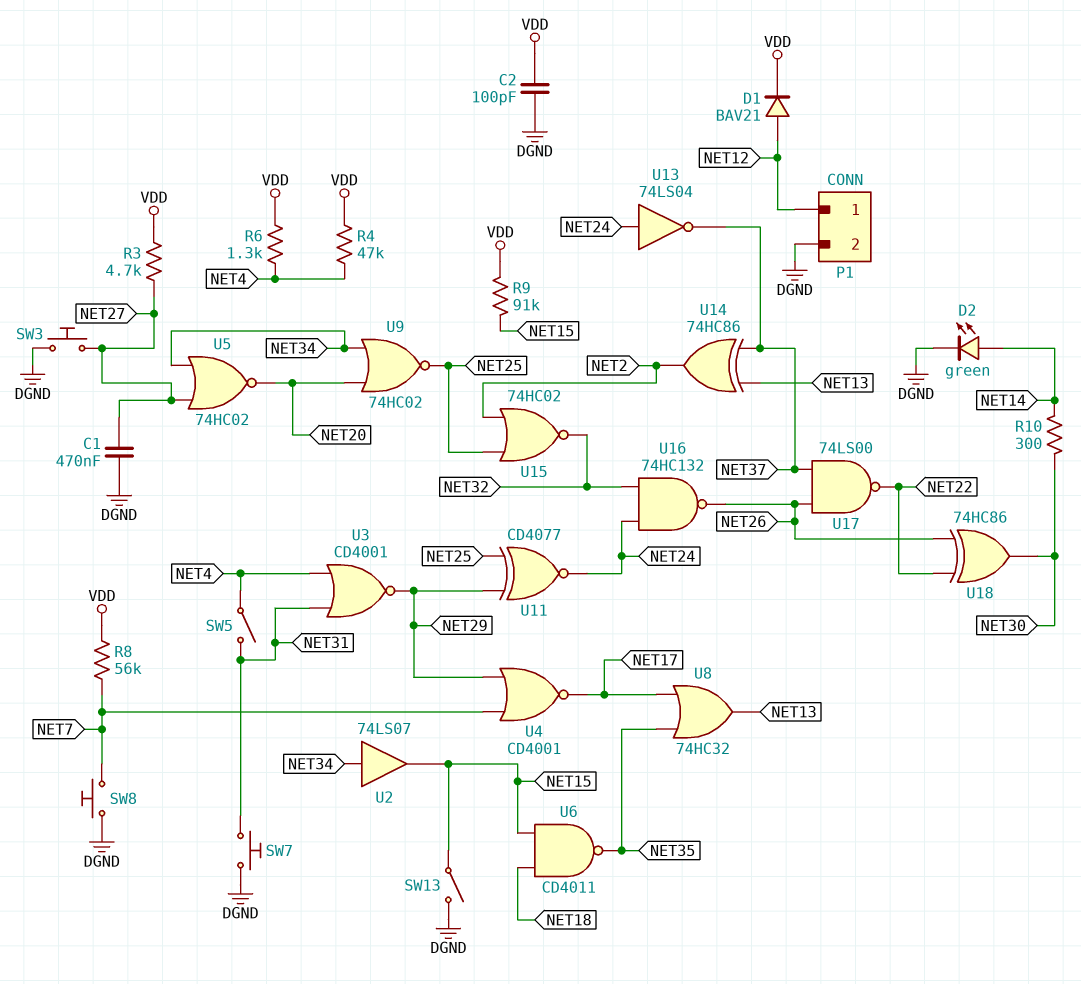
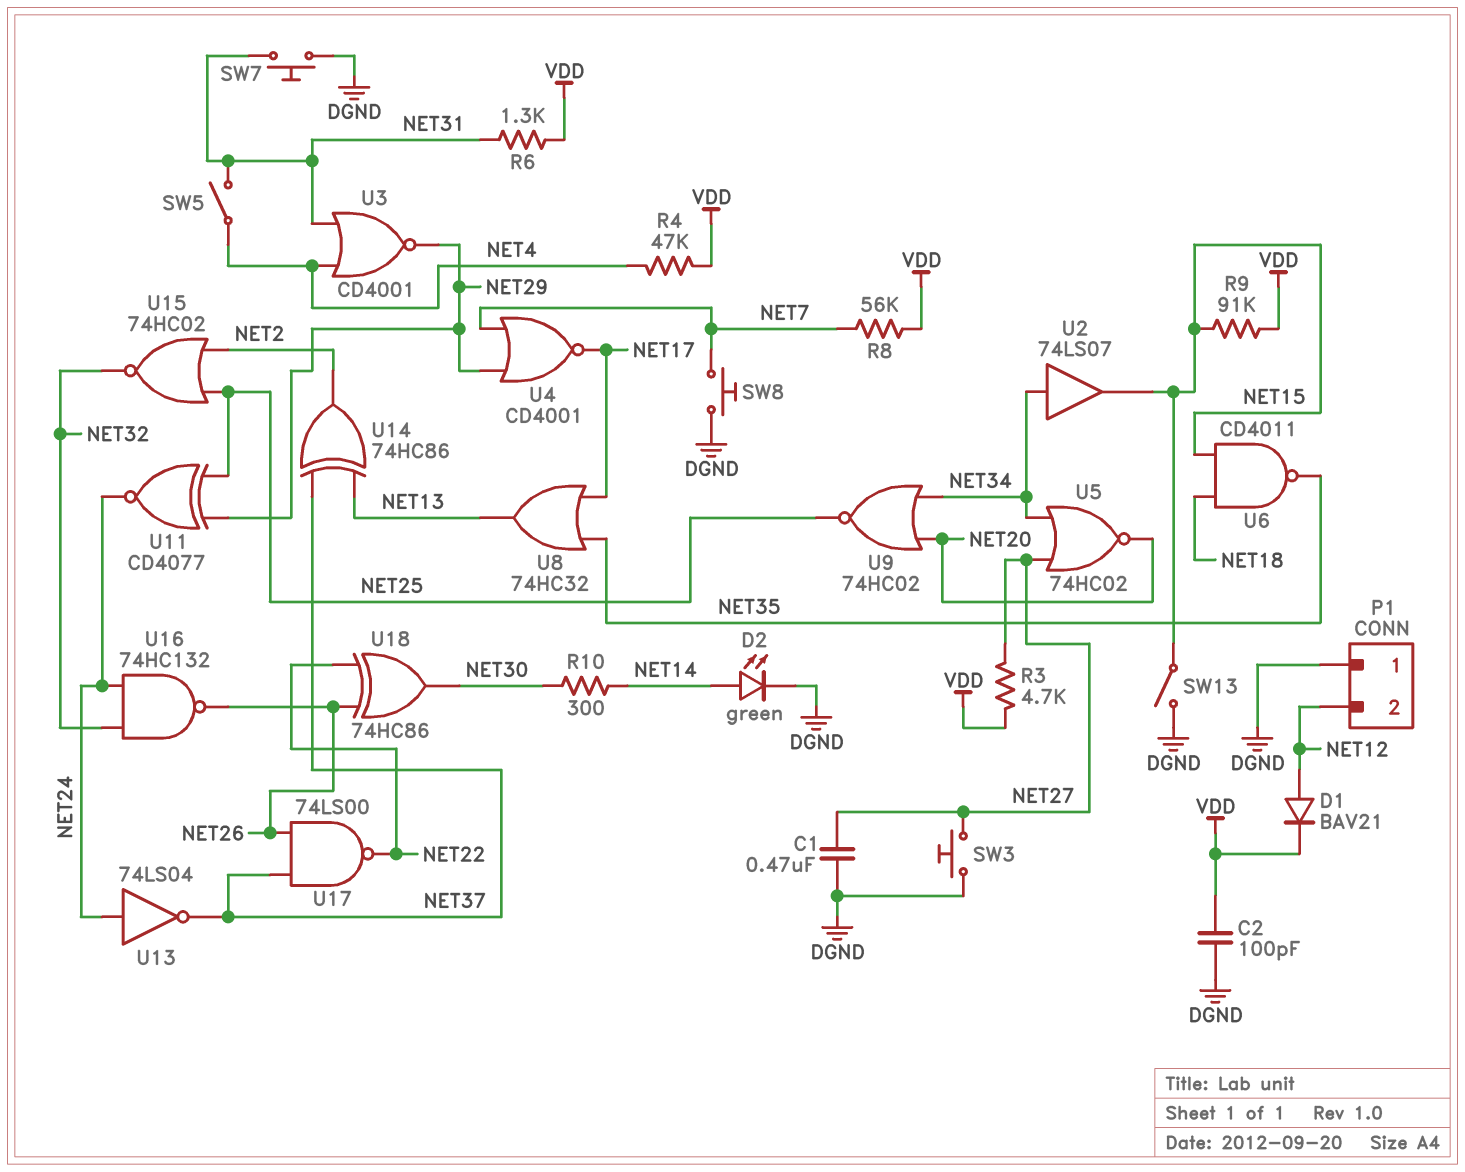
P1 pin 1: NET12 -> DGND
P1 pin 2: DGND -> NET12
R6: 1.3k (NET4, VDD) -> 1.3k (NET31, VDD)

